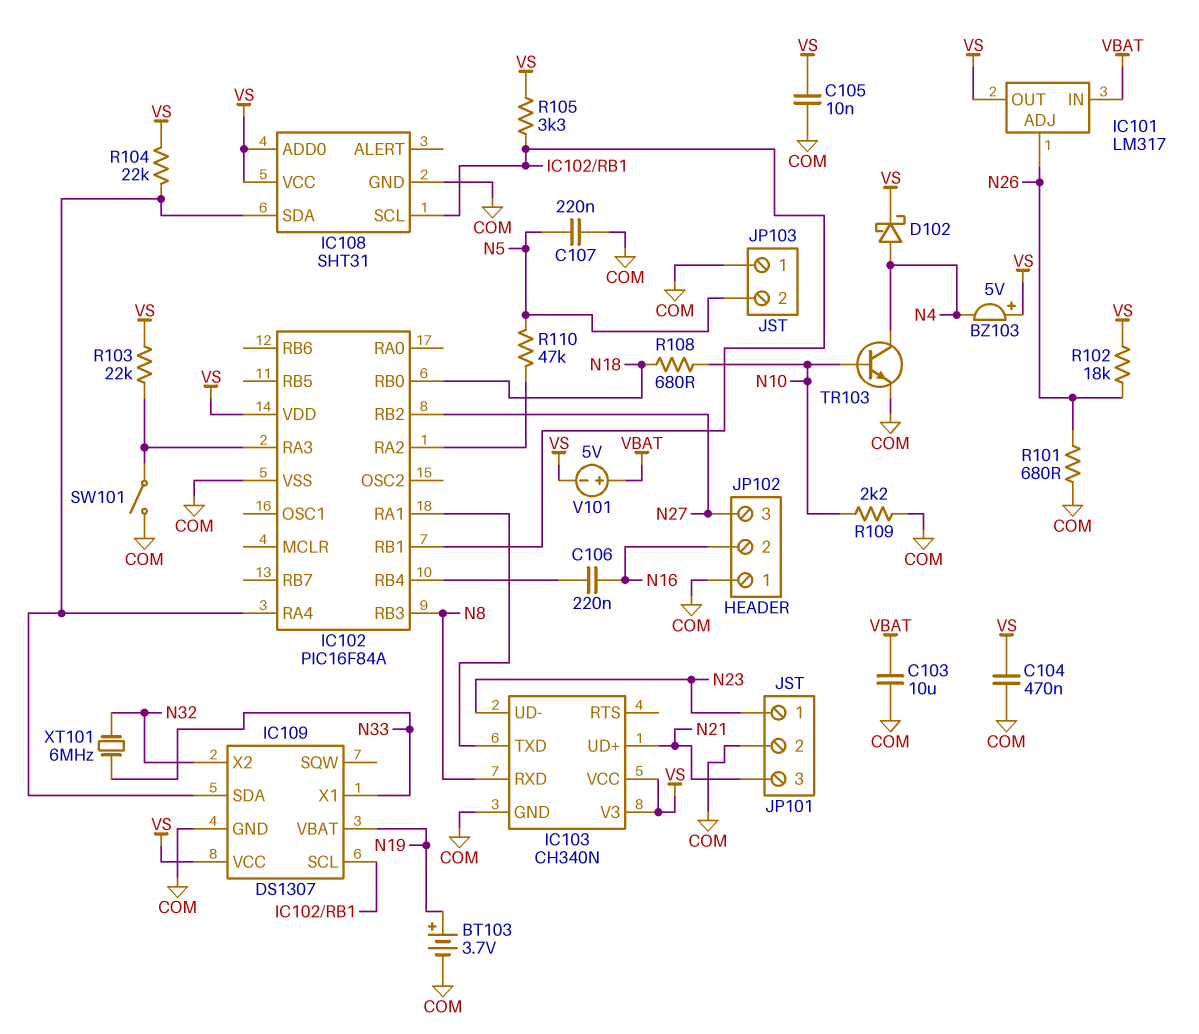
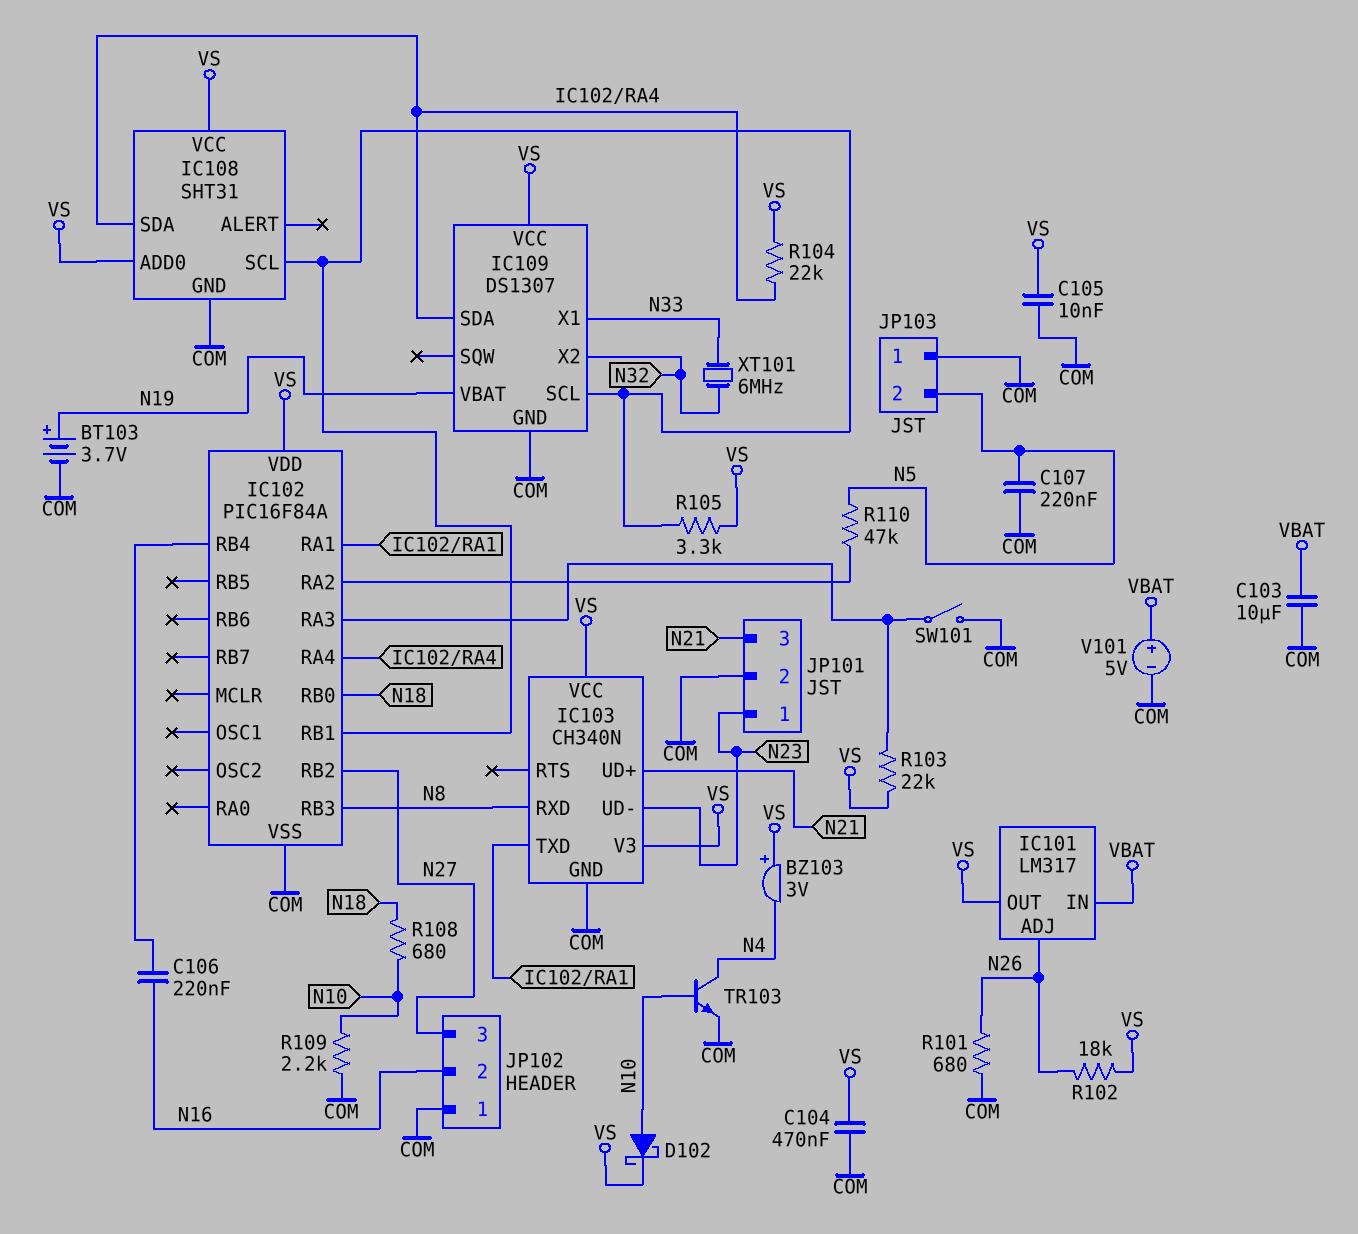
BZ103: buzzer 5V (plus VS, minus N4) -> buzzer 3V (plus VS, minus N4)
D102: schottky (A N4, K VS) -> schottky (A N10, K VS)
V101: 5V (plus VBAT, minus VS) -> 5V (plus VBAT, minus COM)

